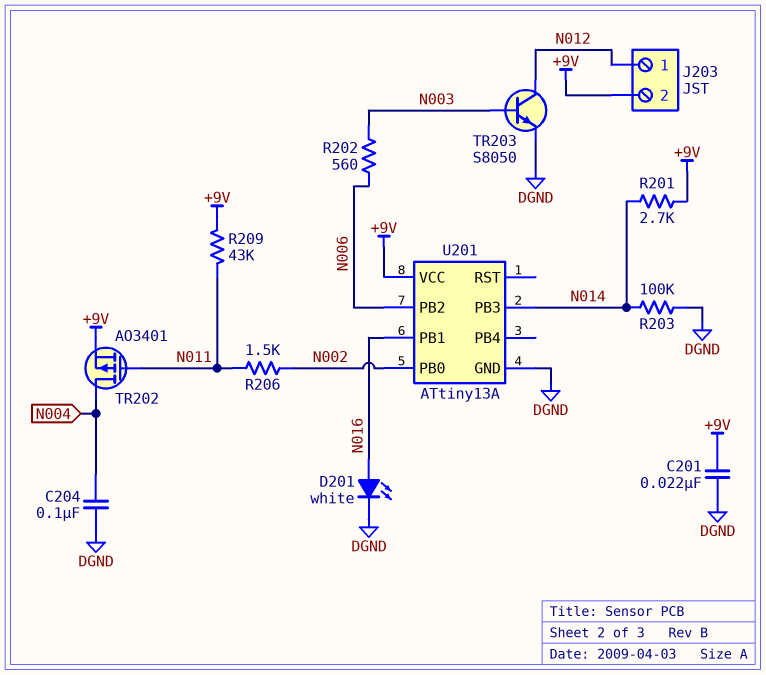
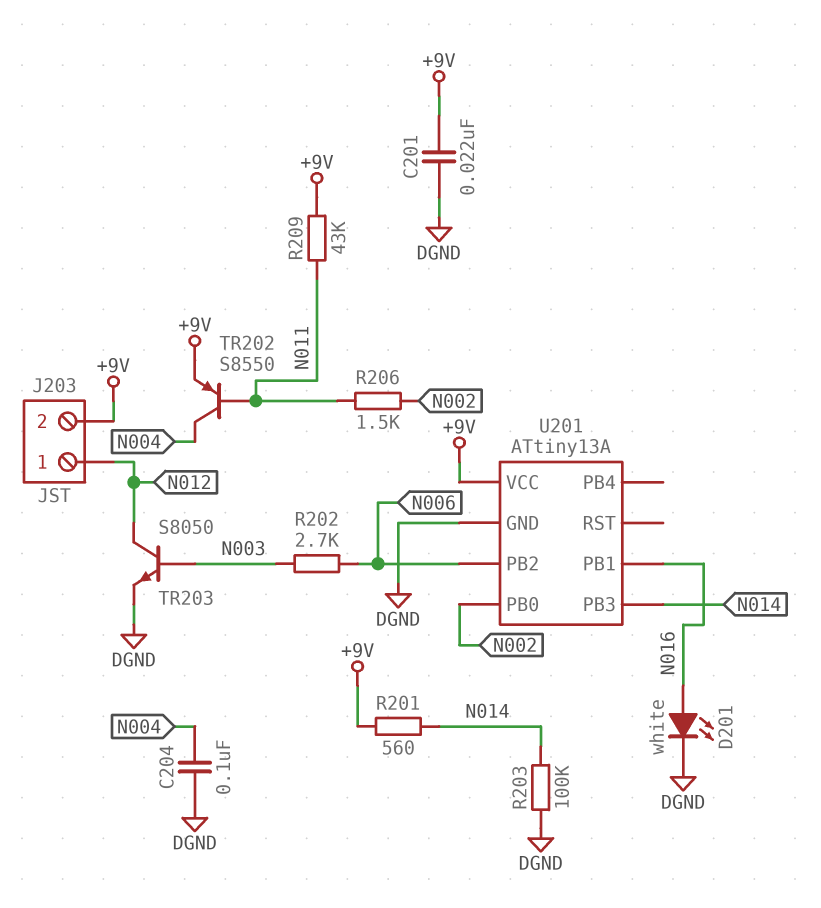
R201: 2.7k (+9V, N014) -> 560 (+9V, N014)
R202: 560 (N003, N006) -> 2.7k (N003, N006)
TR202: PMOS AO3401 (G N011, D N004, S +9V) -> PNP S8550 (B N011, C N004, E +9V)

